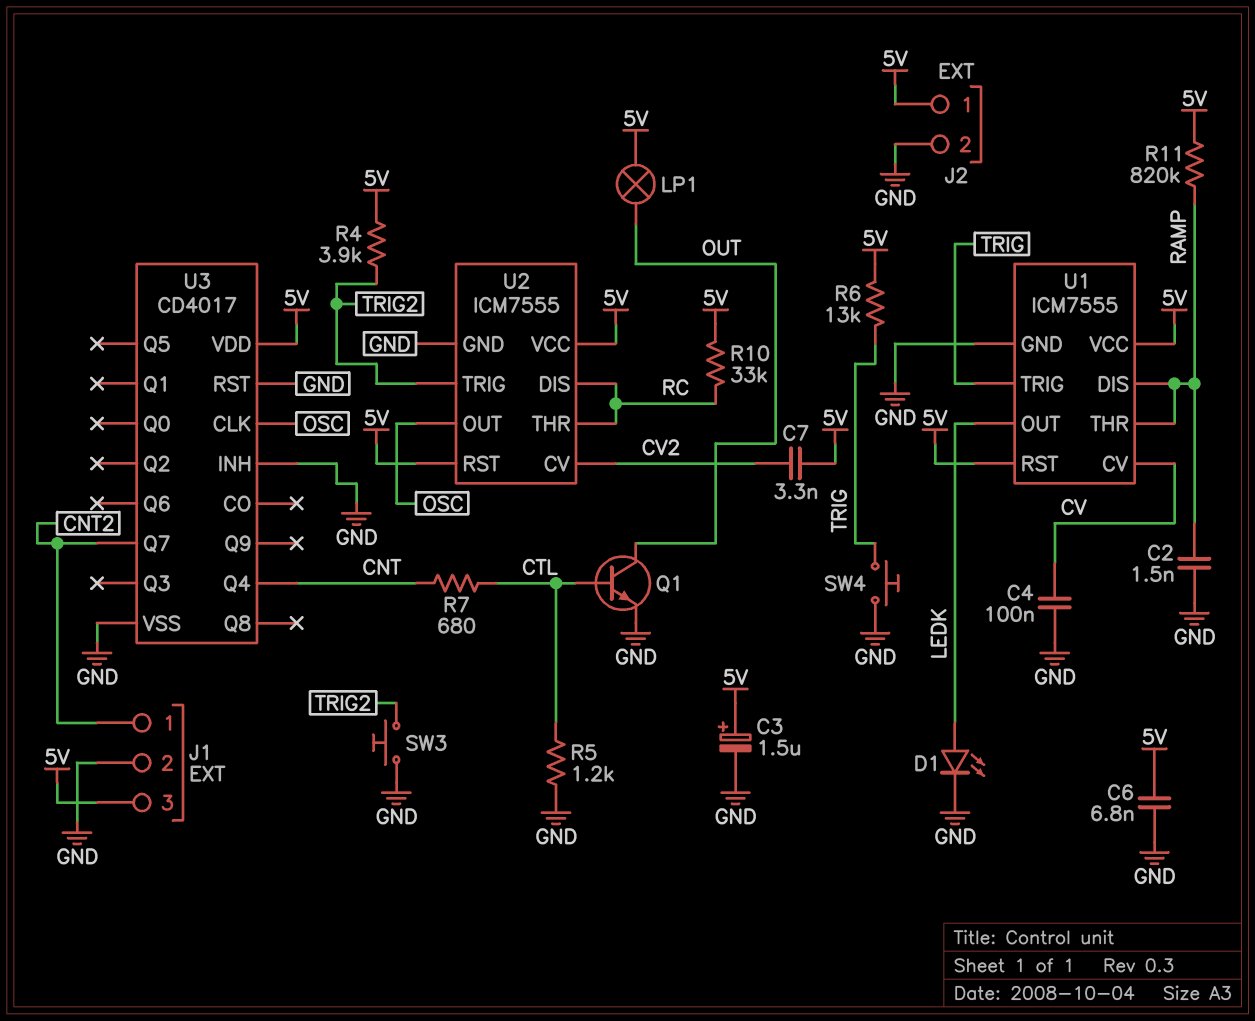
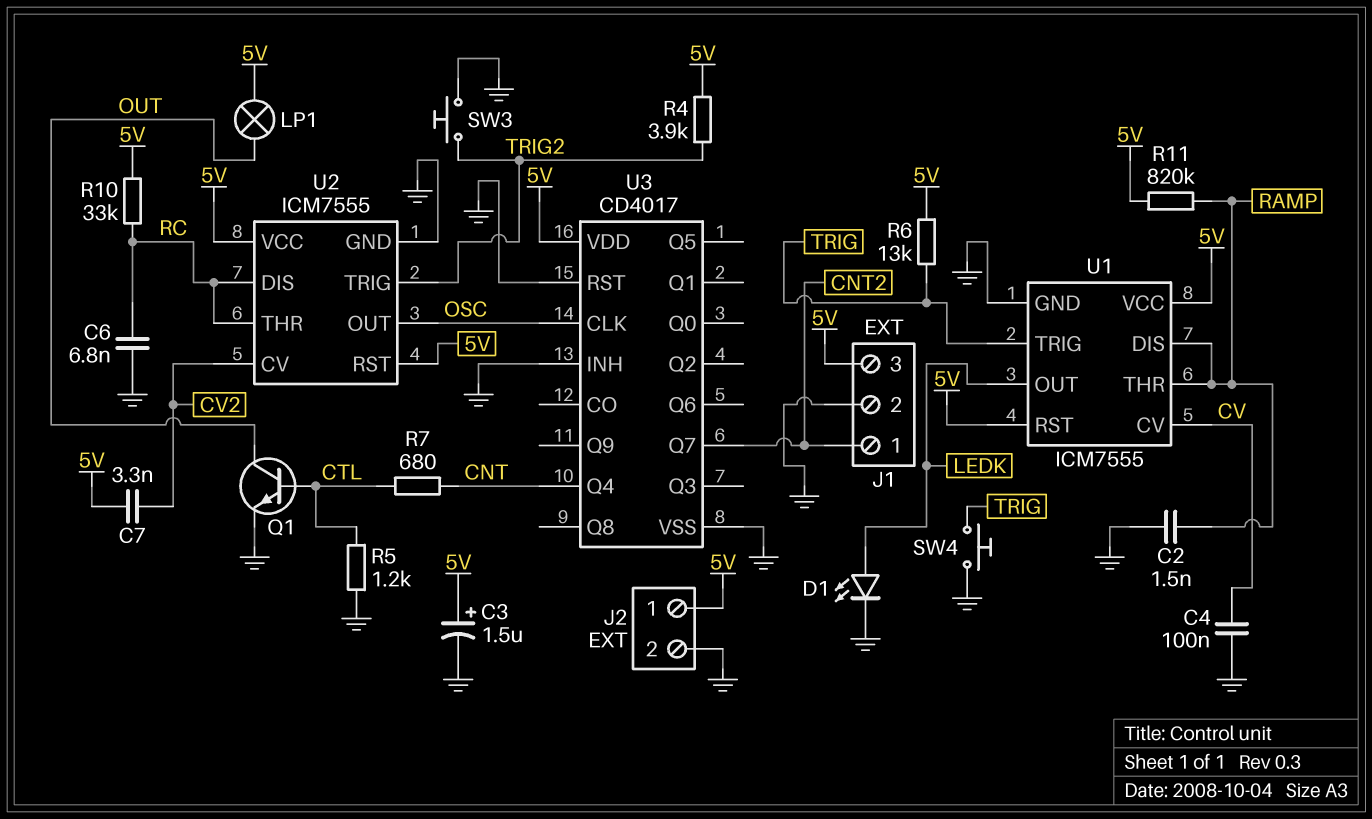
C6: 6.8nF (5V, GND) -> 6.8nF (GND, RC)

